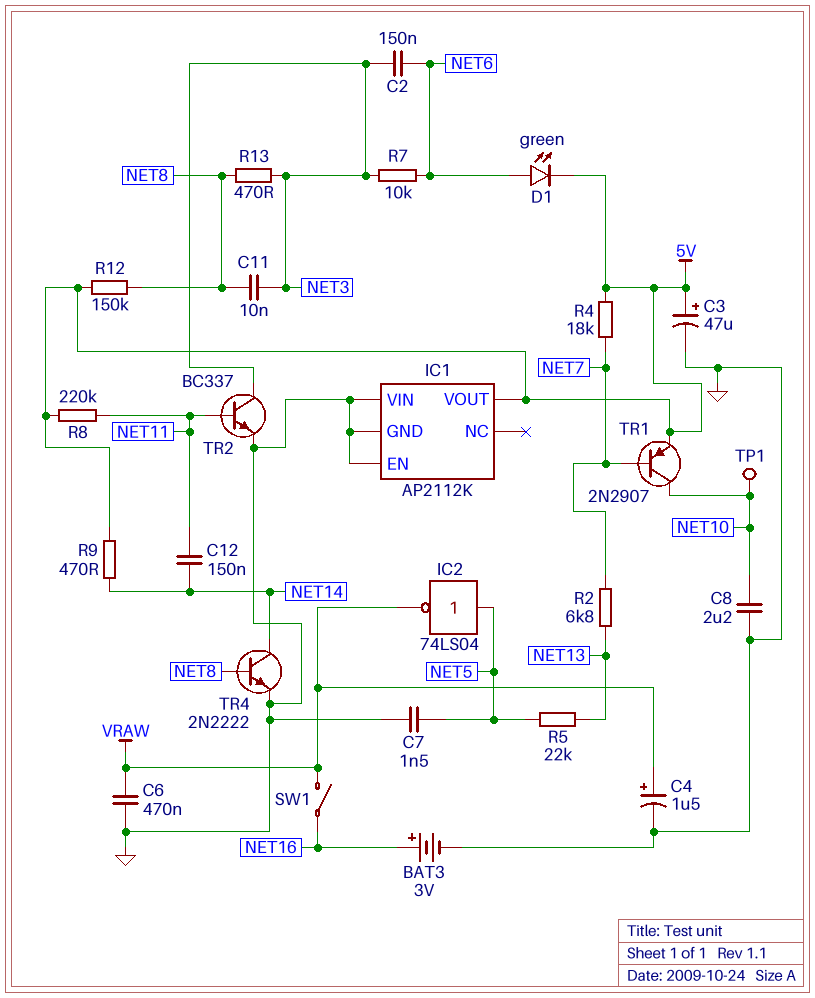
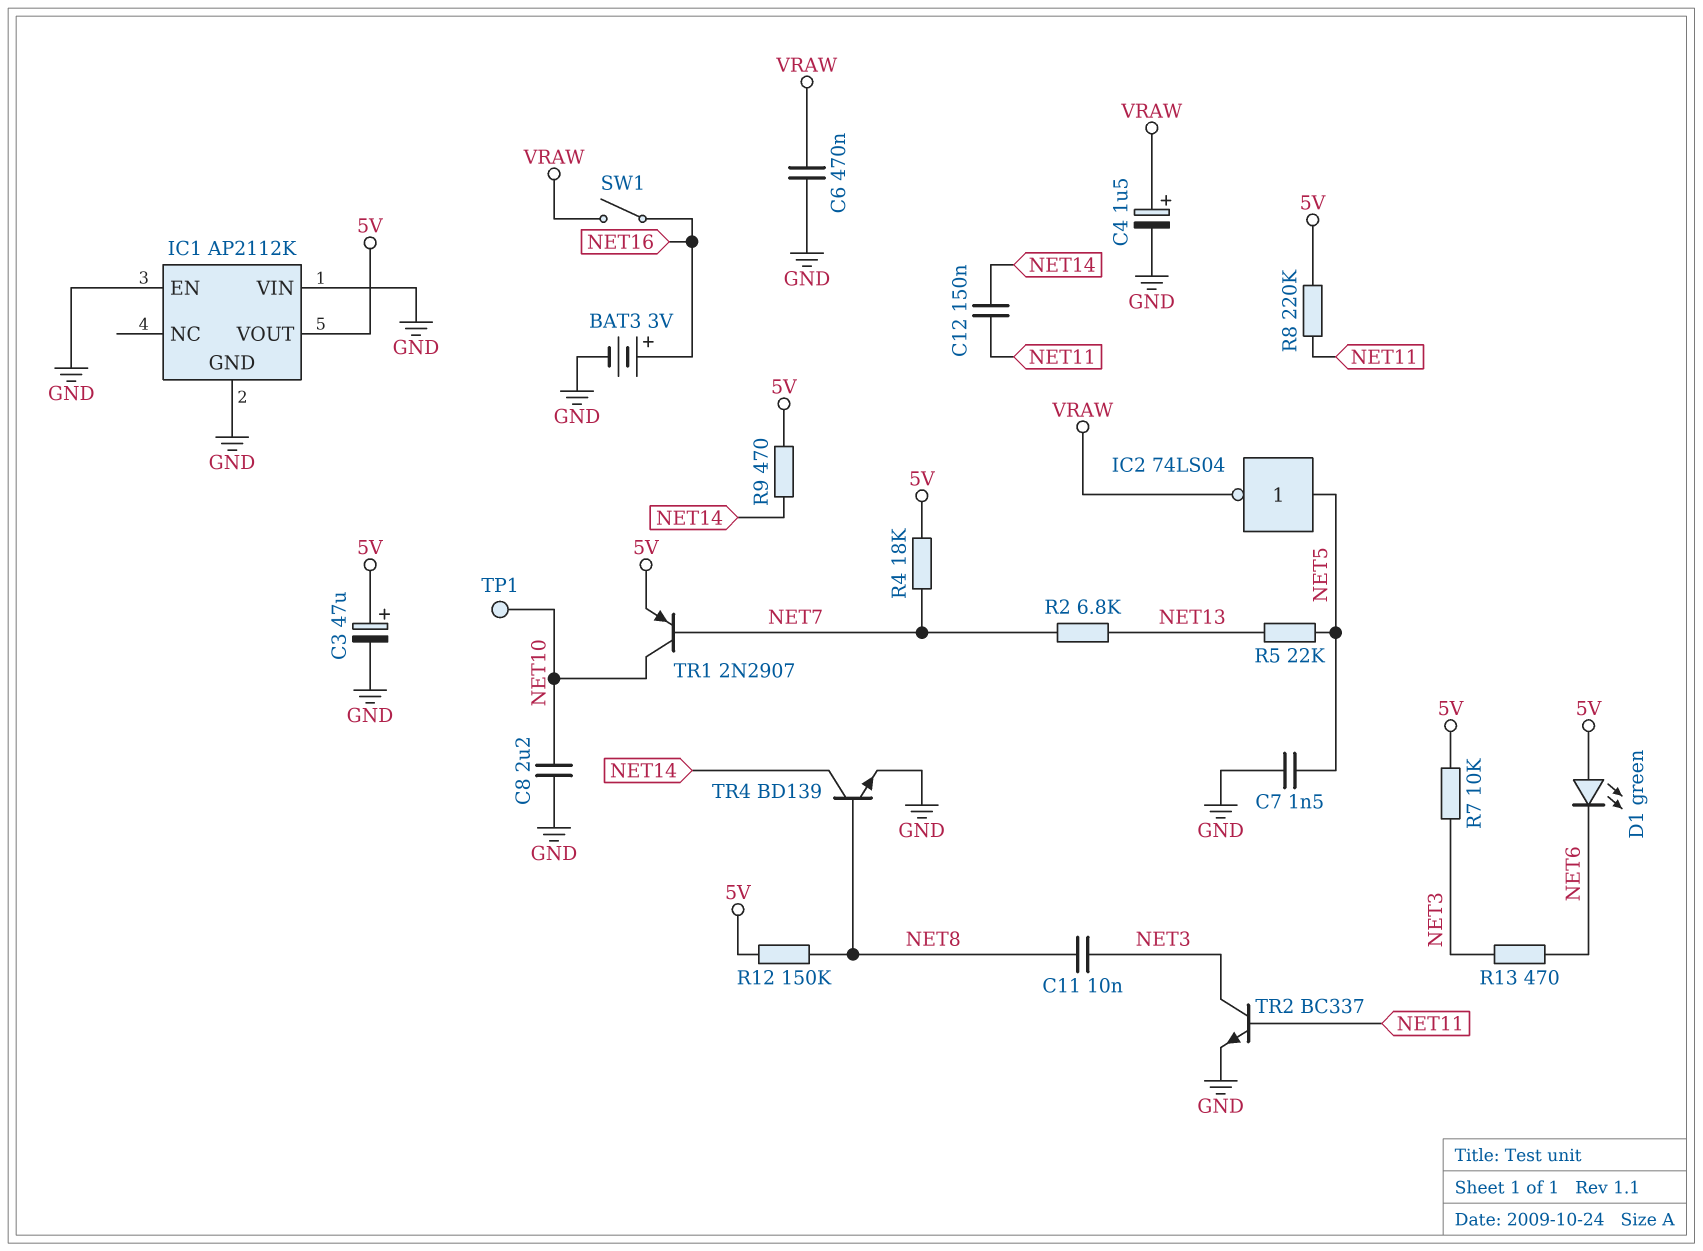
C2: 150nF (NET3, NET6) -> none
D1: LED green (A NET6, K 5V) -> LED green (A 5V, K NET6)
R7: 10k (NET3, NET6) -> 10k (5V, NET3)
R13: 470 (NET3, NET8) -> 470 (NET3, NET6)
TR4: NPN 2N2222 (B NET8, C NET14, E GND) -> NPN BD139 (B NET8, C NET14, E GND)

